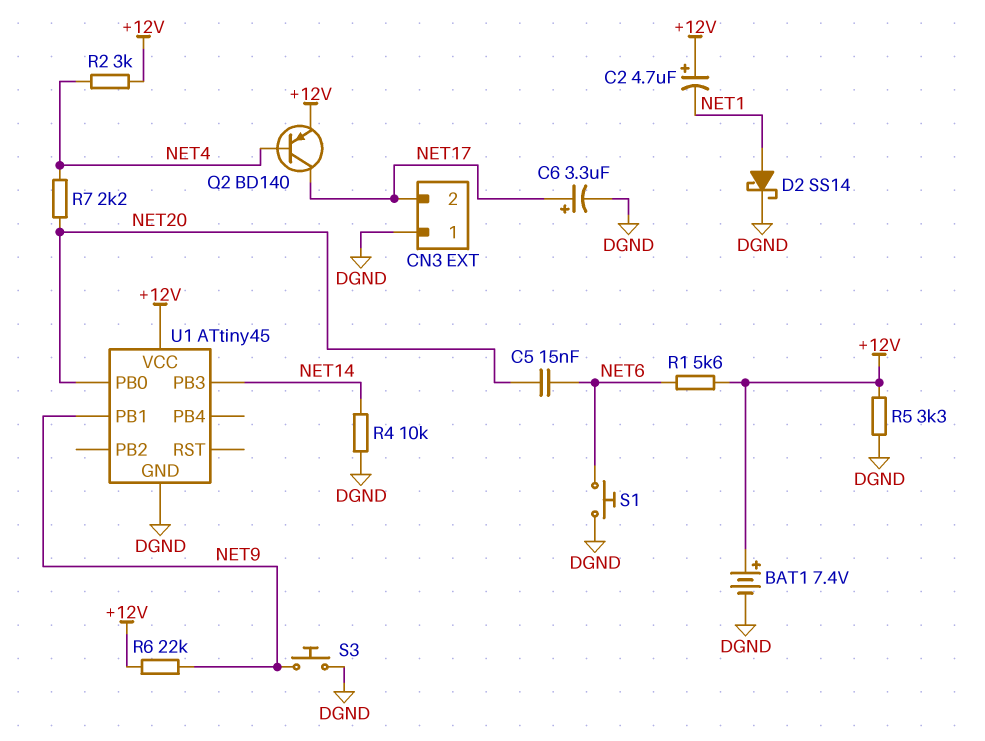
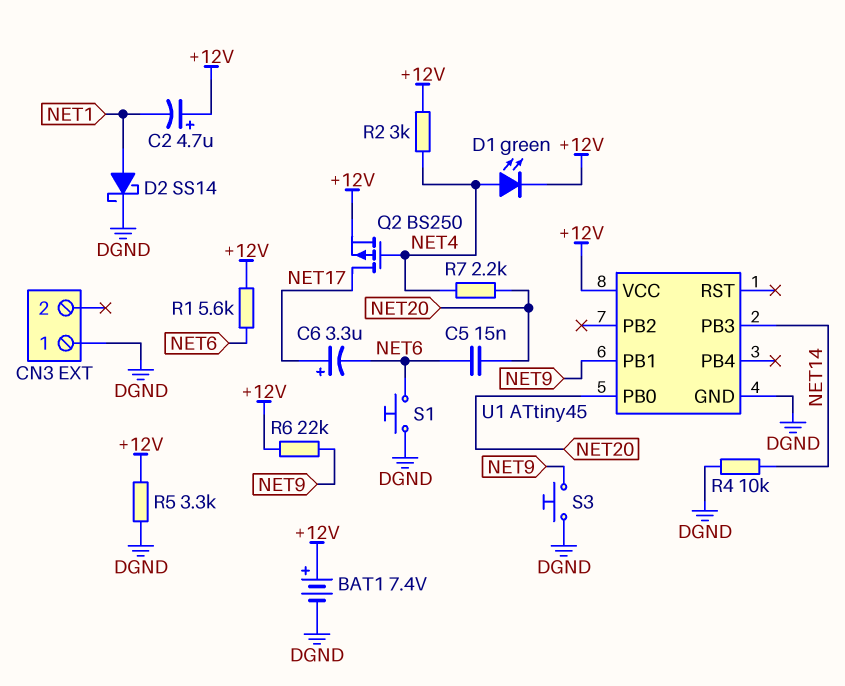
C6: 3.3uF (plus NET17, minus DGND) -> 3.3uF (plus NET17, minus NET6)
CN3 pin 2: NET17 -> none
D1: none -> LED green (A NET4, K +12V)
Q2: PNP BD140 (B NET4, C NET17, E +12V) -> PMOS BS250 (G NET4, D NET17, S +12V)

